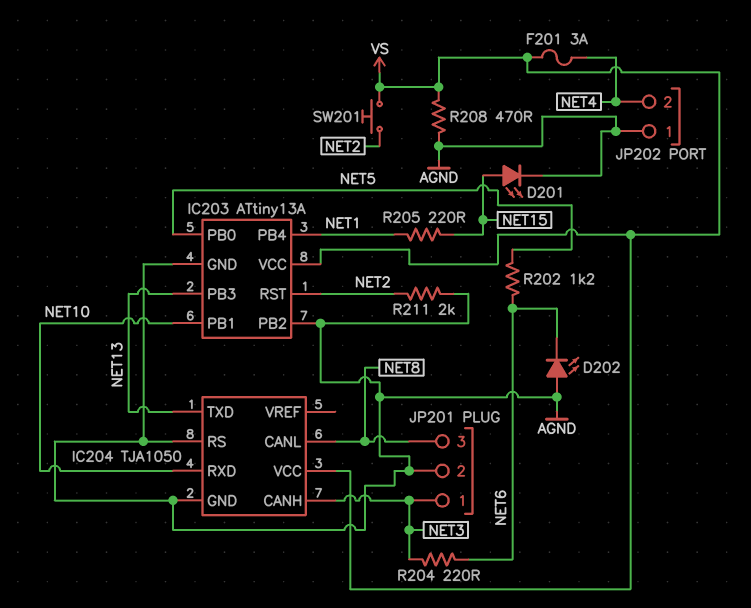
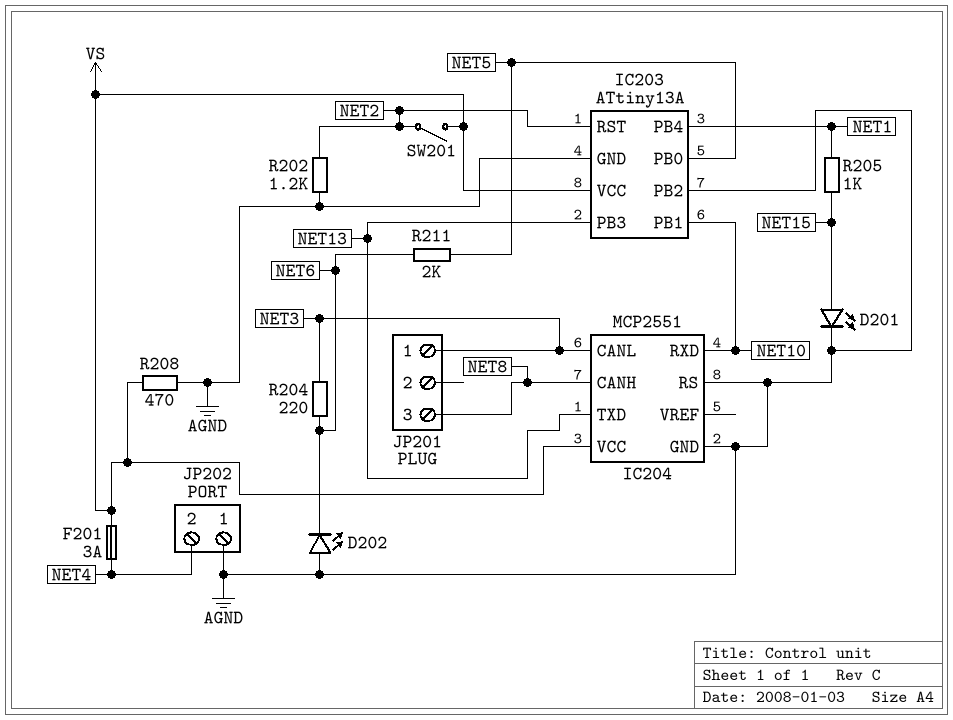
IC204: TJA1050 -> MCP2551
IC204 pin CANH: NET3 -> NET8
IC204 pin CANL: NET8 -> NET3
JP201 pin 2: AGND -> none
R202: 1.2k (NET5, NET6) -> 1.2k (AGND, NET2)
R205: 220 (NET1, NET15) -> 1k (NET1, NET15)
R211: 2k (AGND, NET2) -> 2k (NET5, NET6)
SW201: button (NET2, VS) -> switch (NET2, VS)

